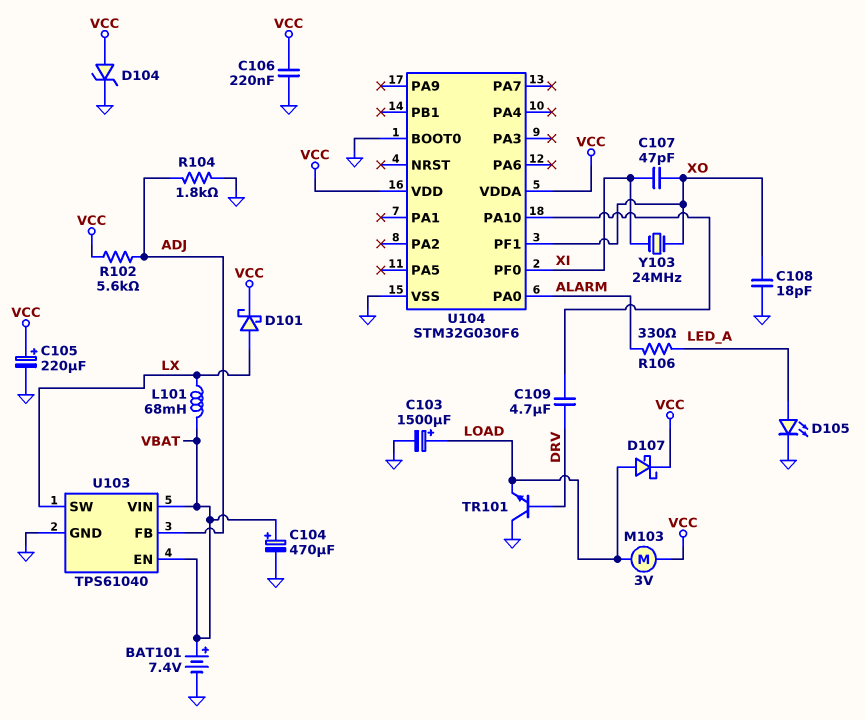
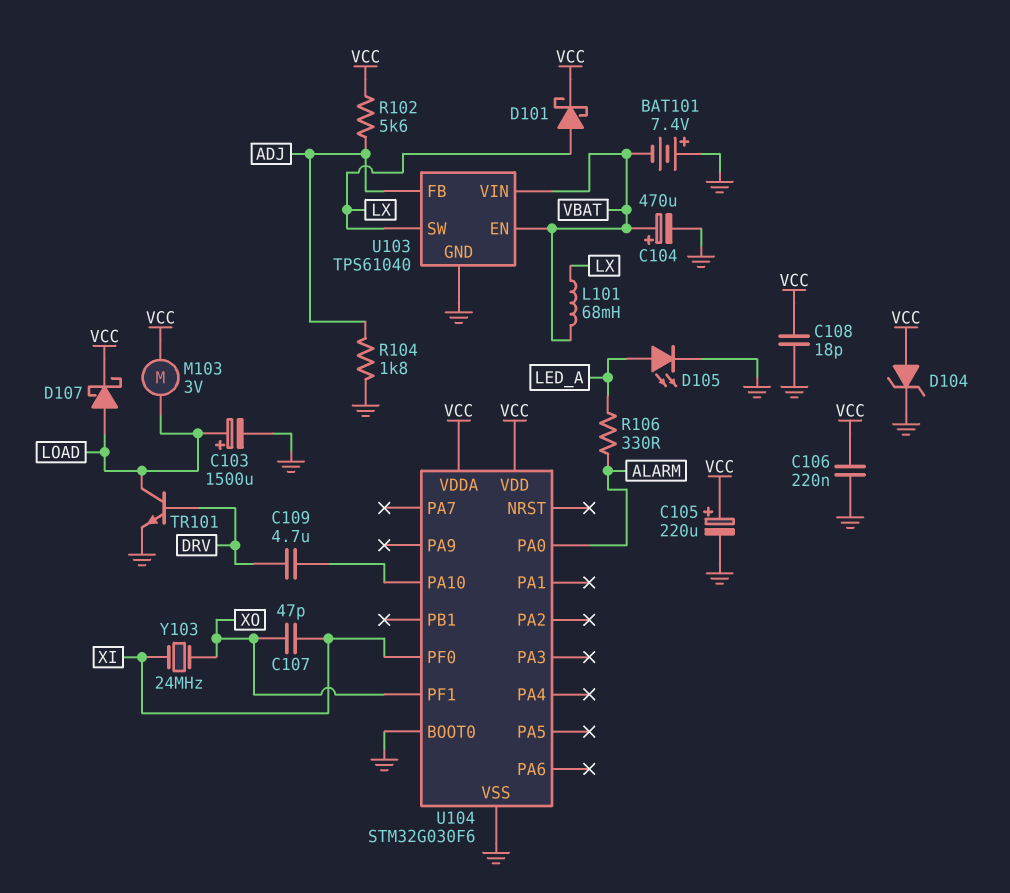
BAT101: 7.4V (plus VBAT, minus GND) -> 7.4V (plus GND, minus VBAT)
C108: 18pF (GND, XO) -> 18pF (GND, VCC)
TR101: NPN (B DRV, C GND, E LOAD) -> NPN (B DRV, C LOAD, E GND)

